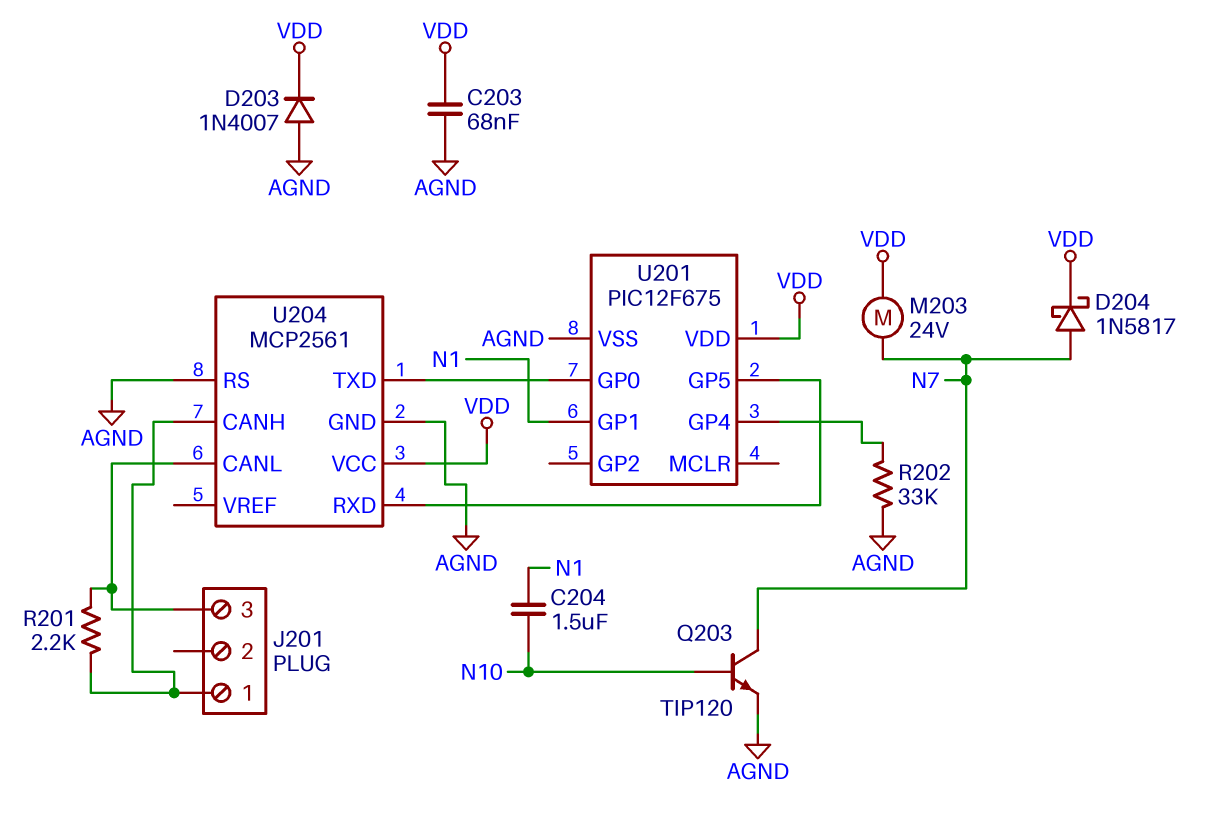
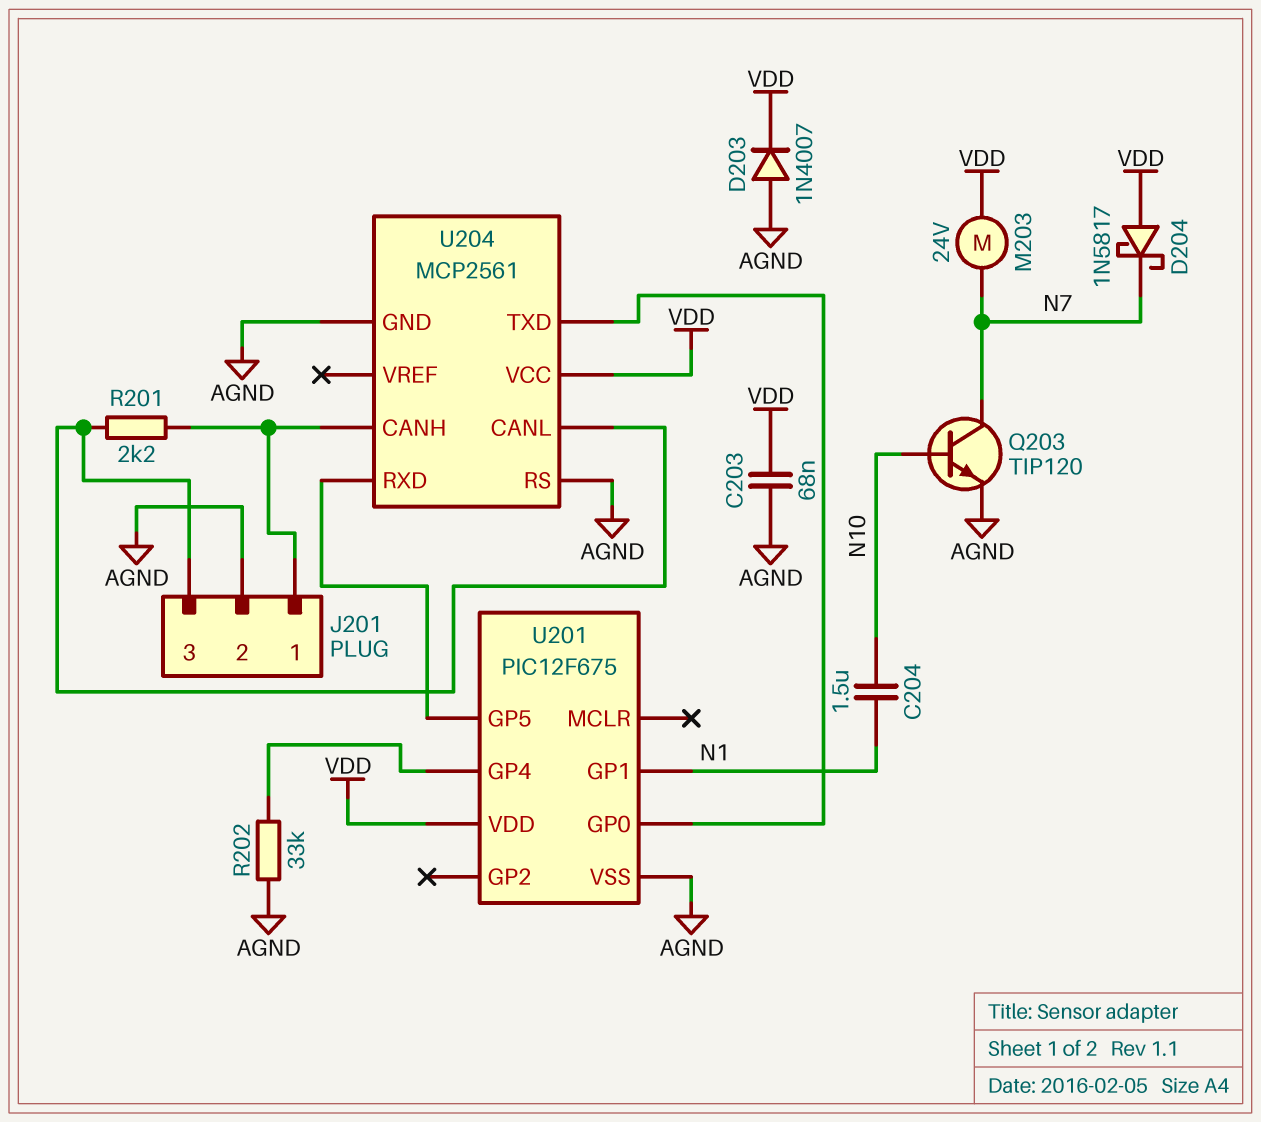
D204: schottky 1N5817 (A N7, K VDD) -> schottky 1N5817 (A VDD, K N7)
J201 pin 2: none -> AGND

